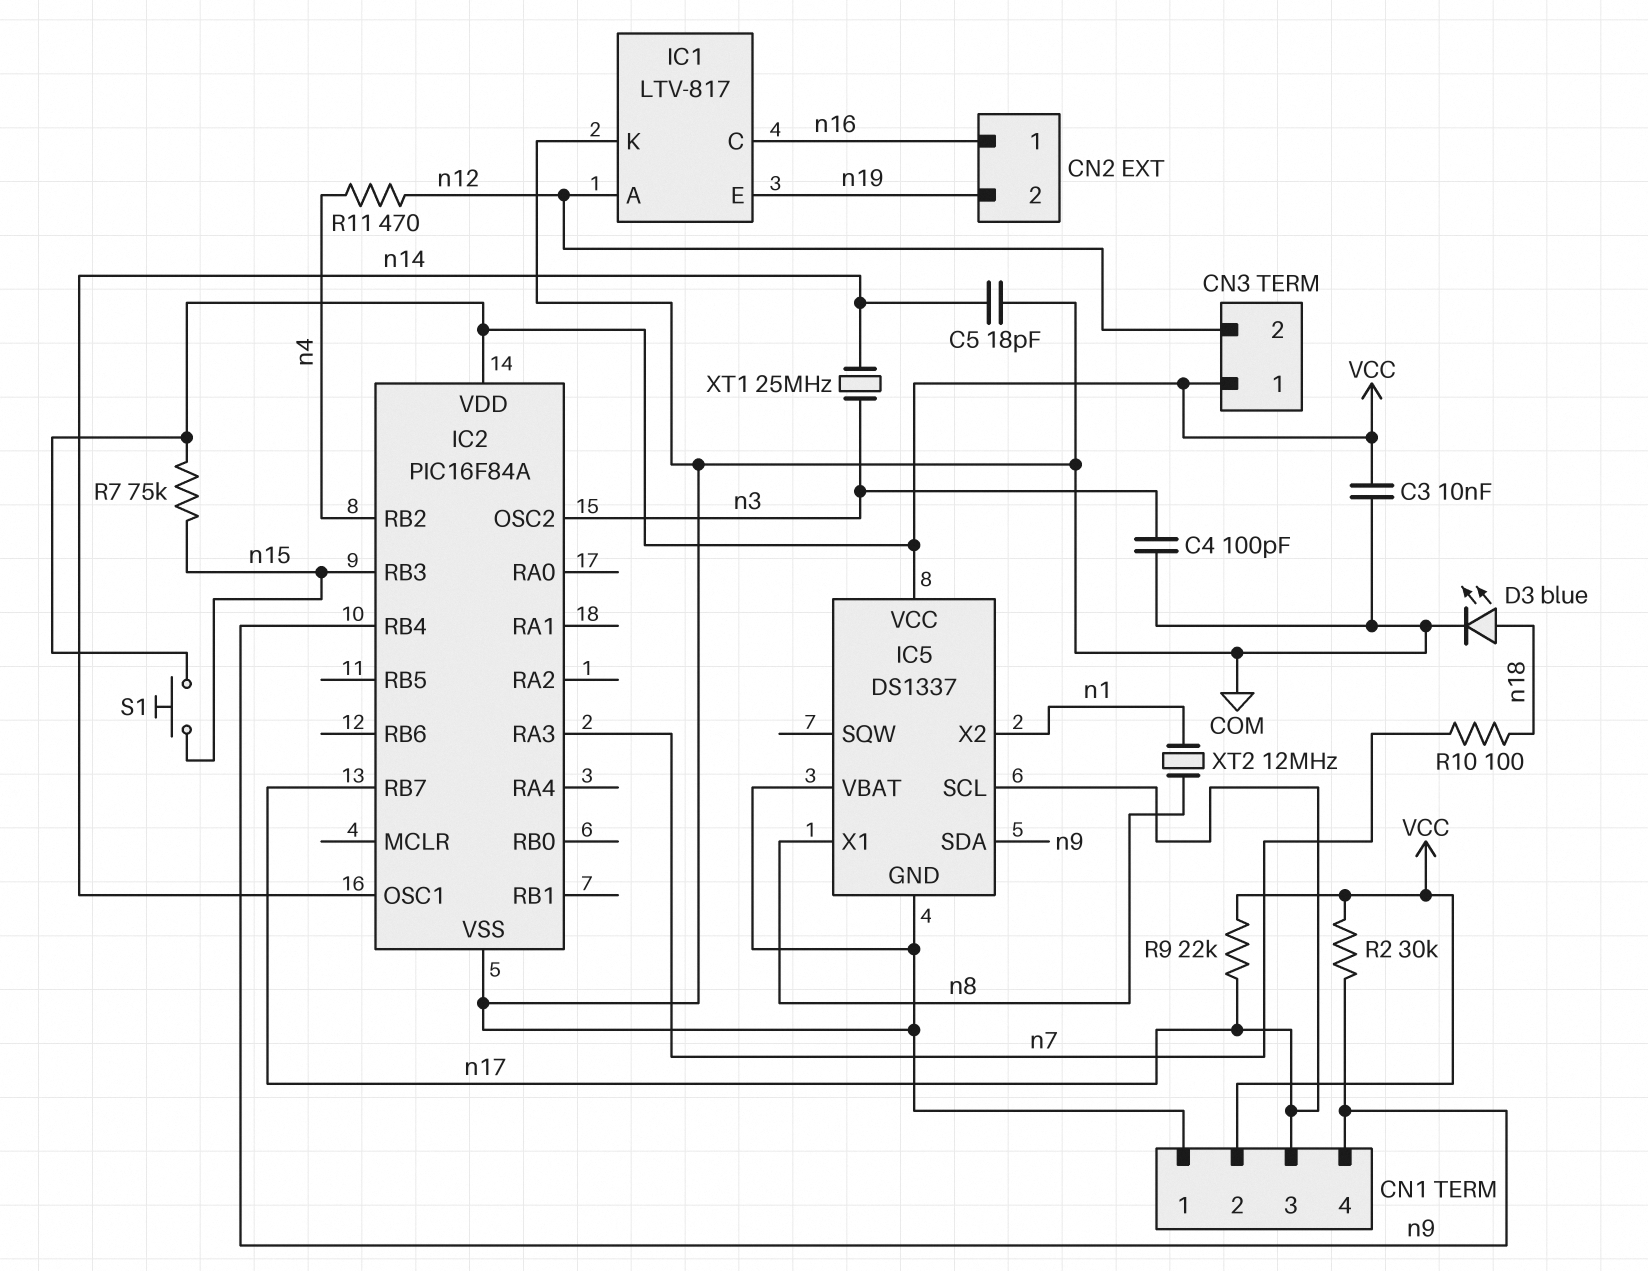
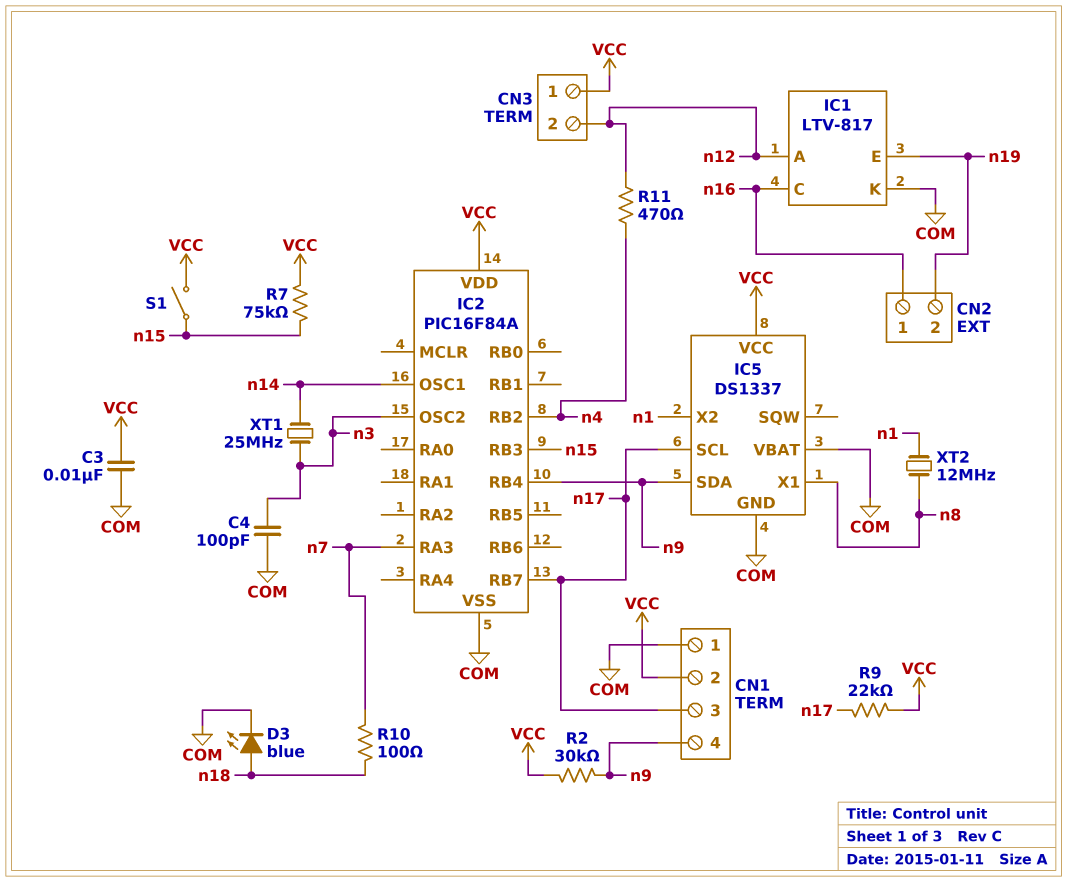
C5: 18pF (COM, n14) -> none
S1: button (VCC, n15) -> switch (VCC, n15)

